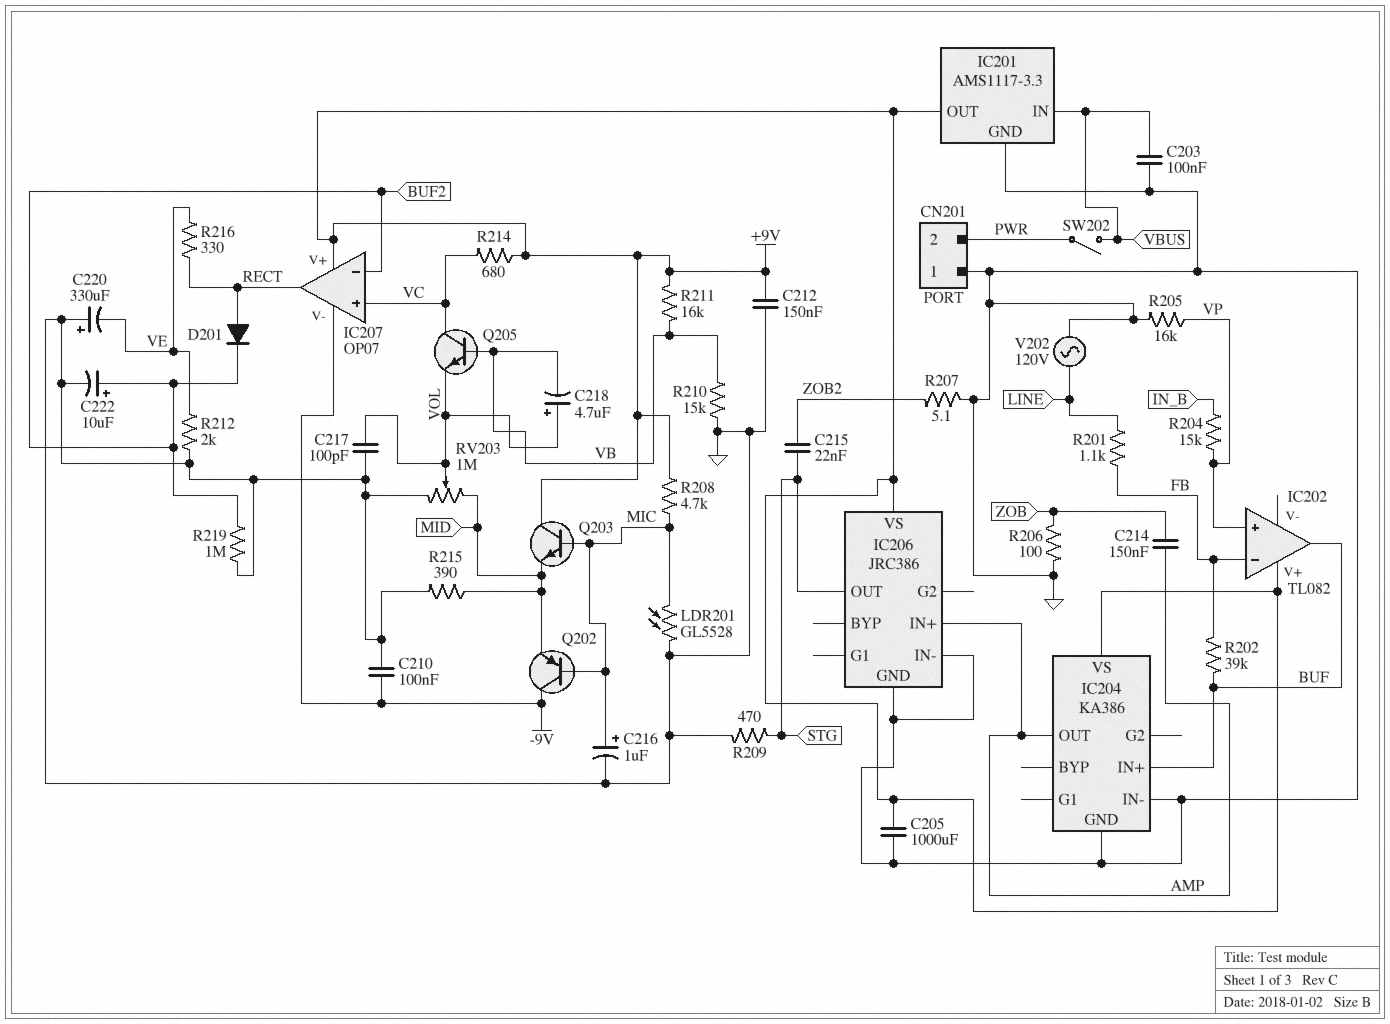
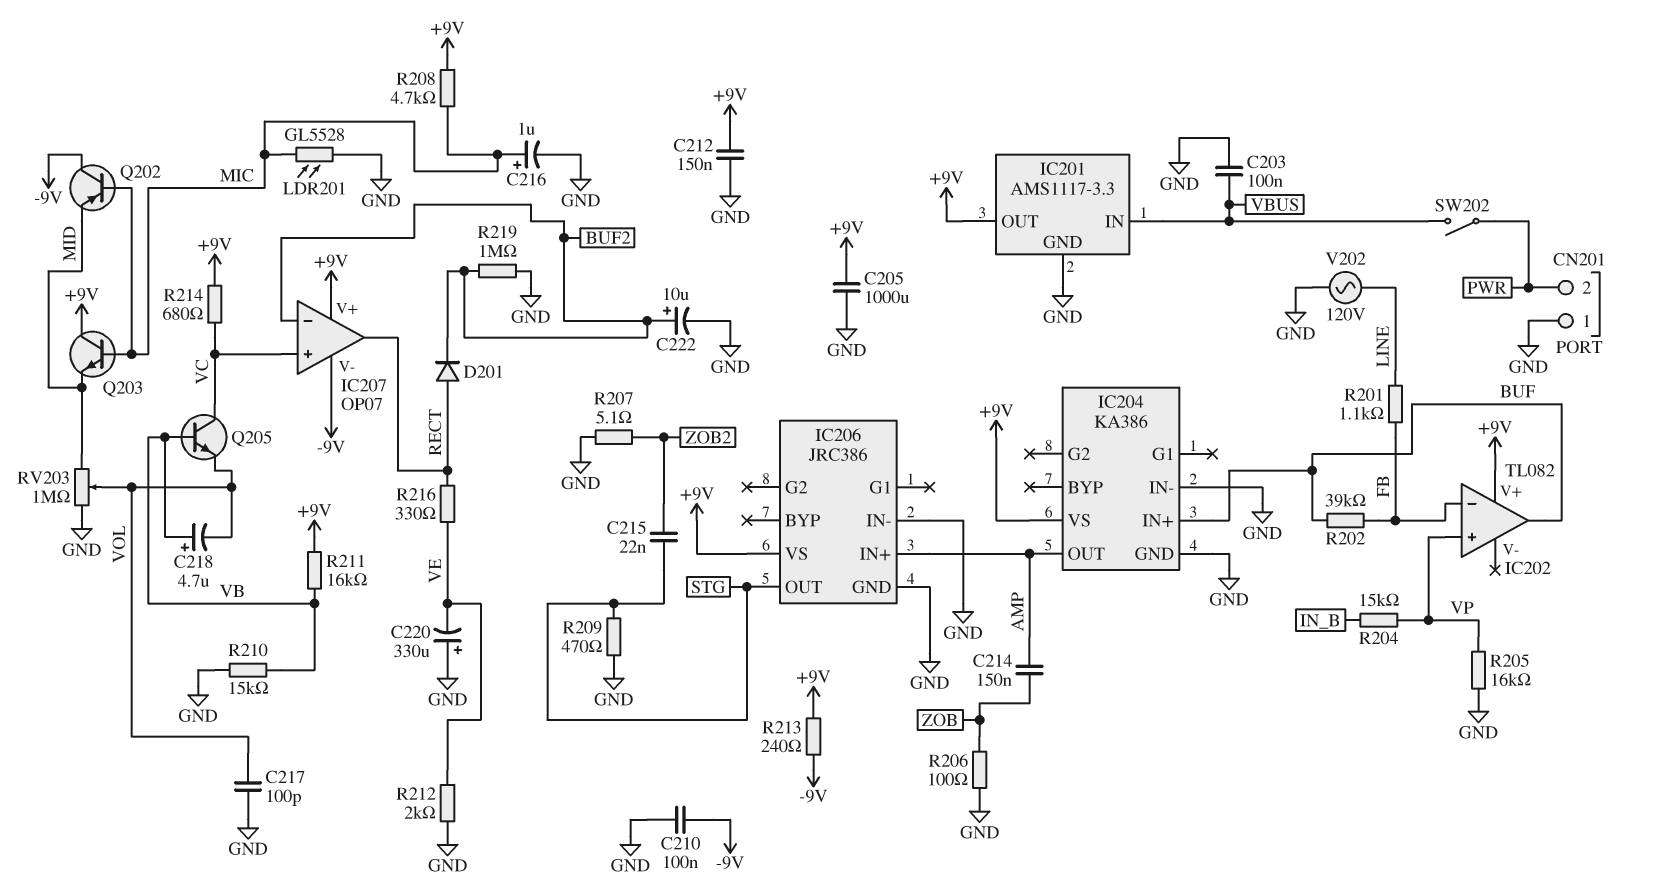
C218: 4.7uF (plus VOL, minus VB) -> 4.7uF (plus VB, minus VOL)
R213: none -> 240 (+9V, -9V)
R215: 390 (GND, MID) -> none

